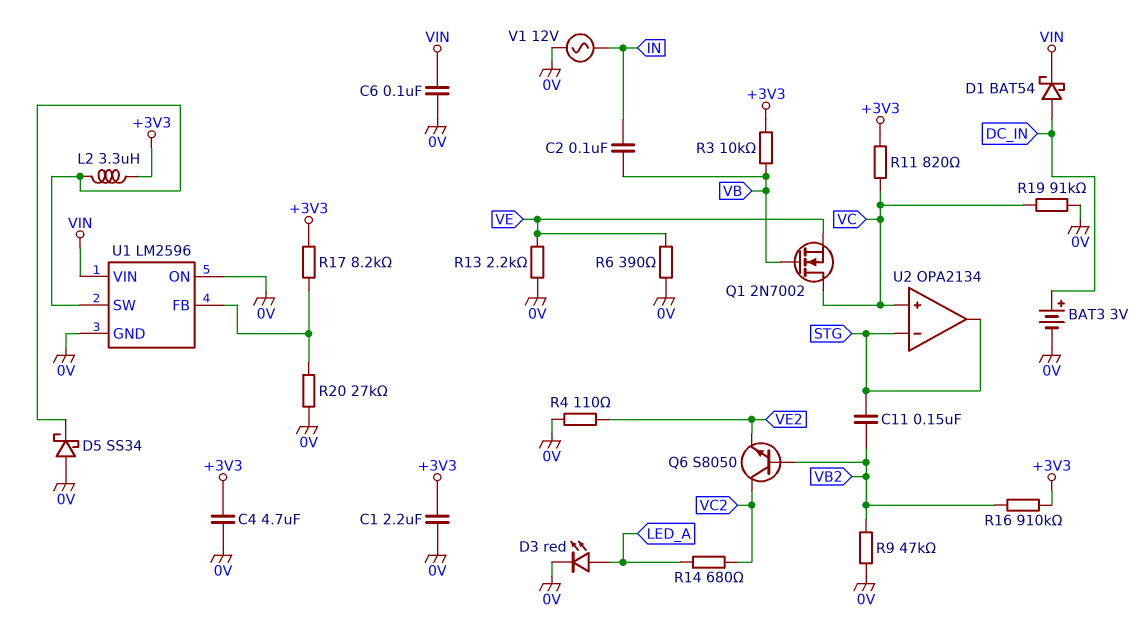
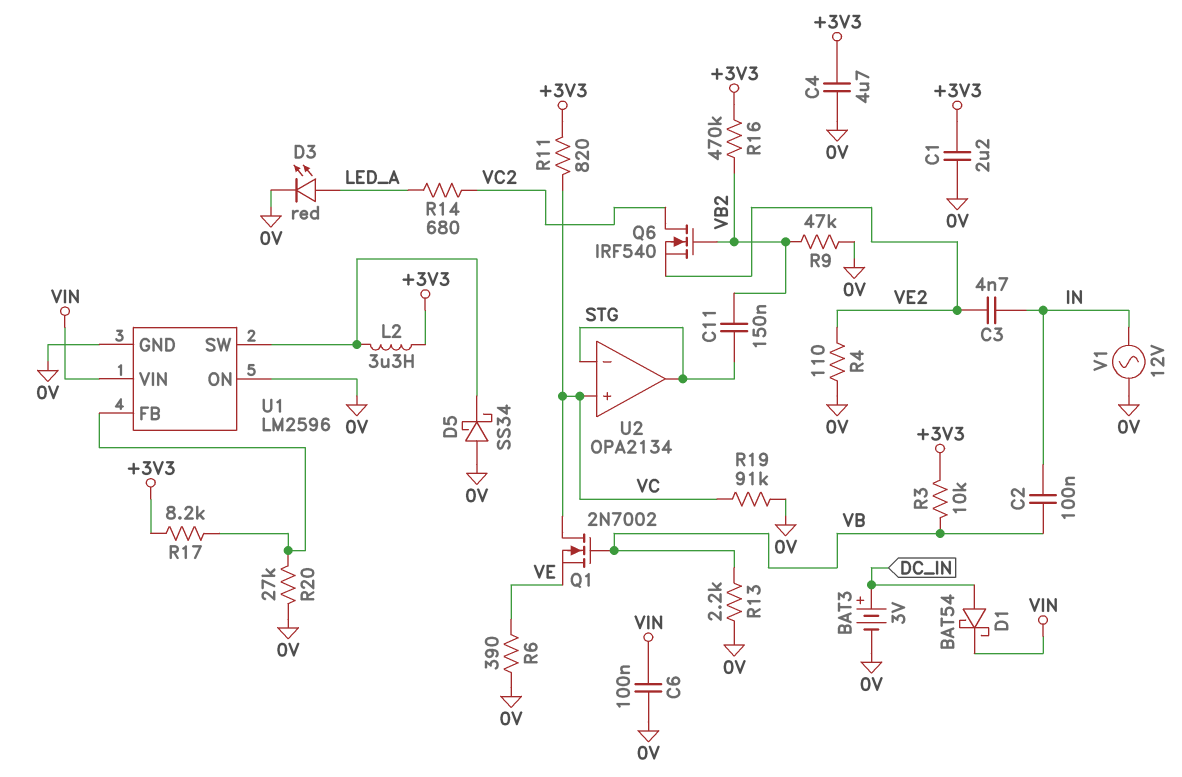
C3: none -> 4.7nF (IN, VE2)
Q6: NPN S8050 (B VB2, C VC2, E VE2) -> NMOS IRF540 (G VB2, D VC2, S VE2)
R13: 2.2k (0V, VE) -> 2.2k (0V, VB)
R16: 910k (+3V3, VB2) -> 470k (+3V3, VB2)

